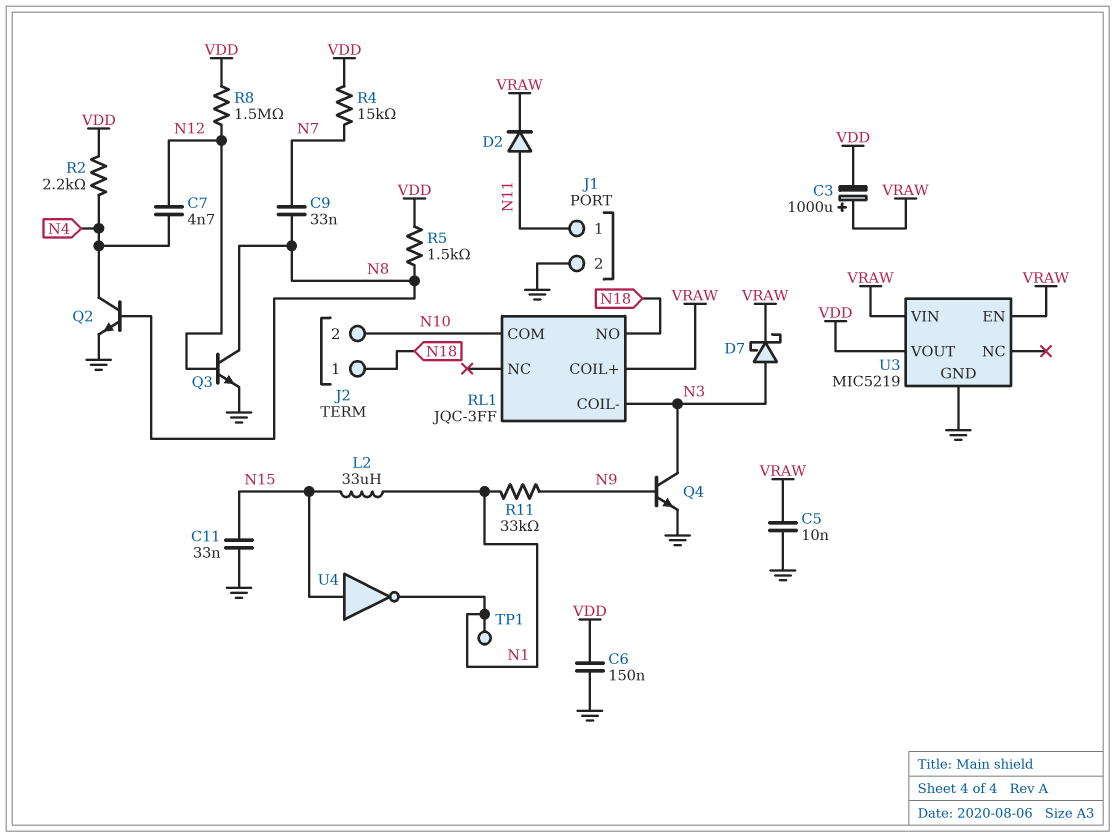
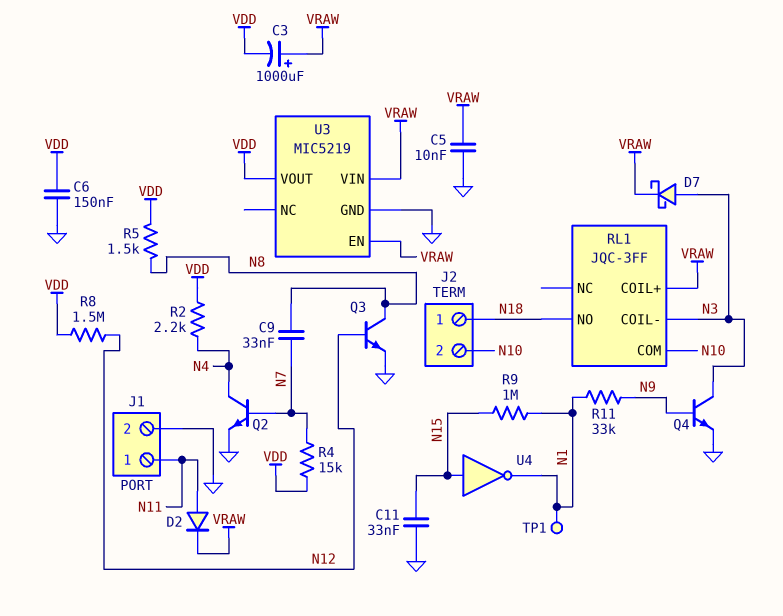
C7: 4.7nF (N4, N12) -> none
L2: 33uH (N1, N15) -> none
Q2: NPN (B N8, C N4, E GND) -> NPN (B N7, C N4, E GND)
R9: none -> 1M (N1, N15)

